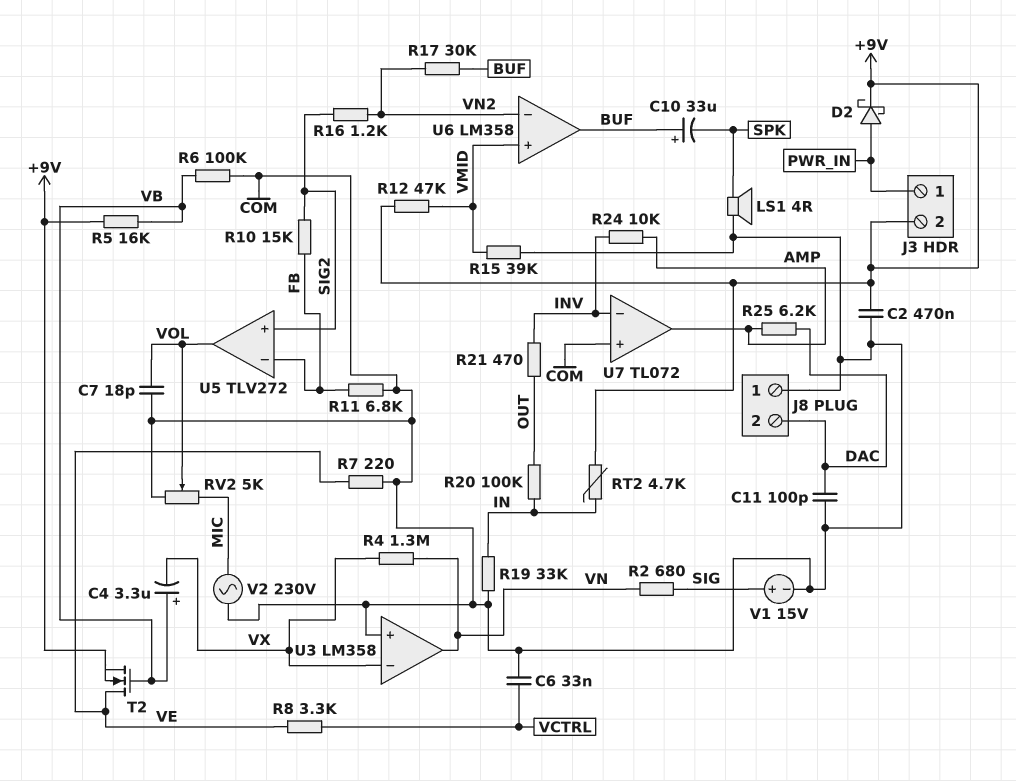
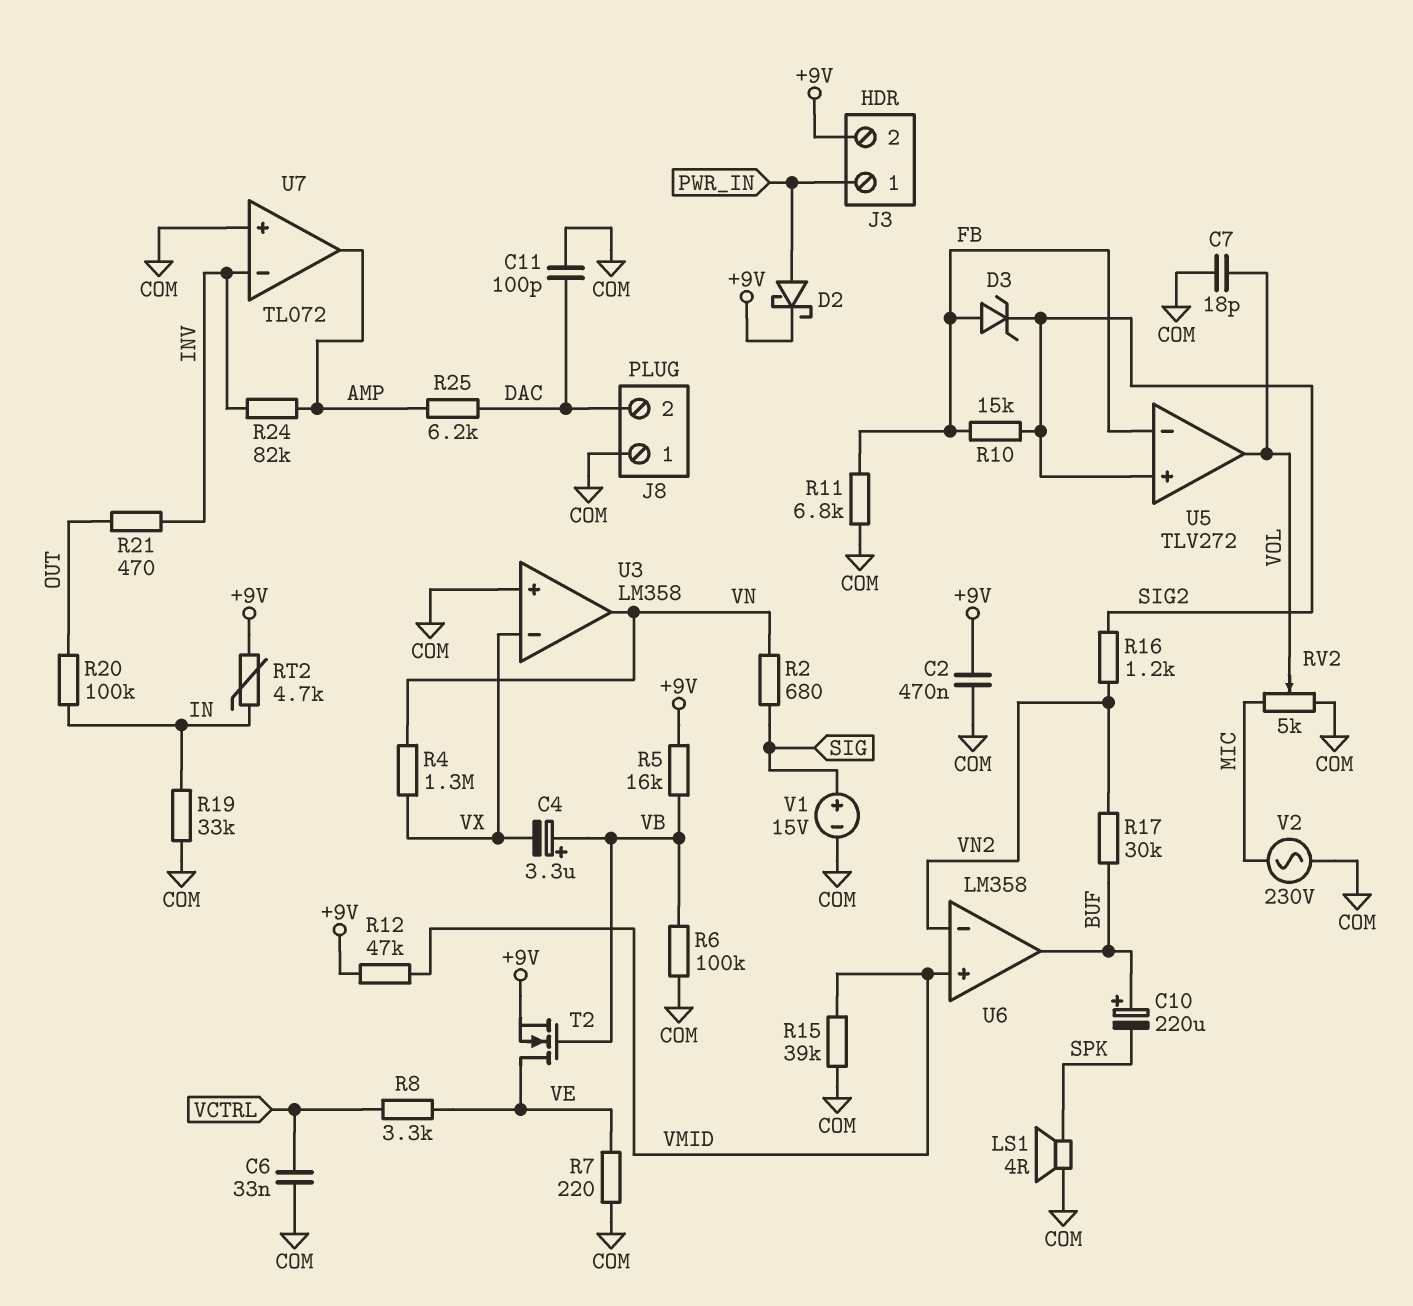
C10: 33uF (plus BUF, minus SPK) -> 220uF (plus BUF, minus SPK)
D3: none -> zener (A FB, K SIG2)
R24: 10k (AMP, INV) -> 82k (AMP, INV)

